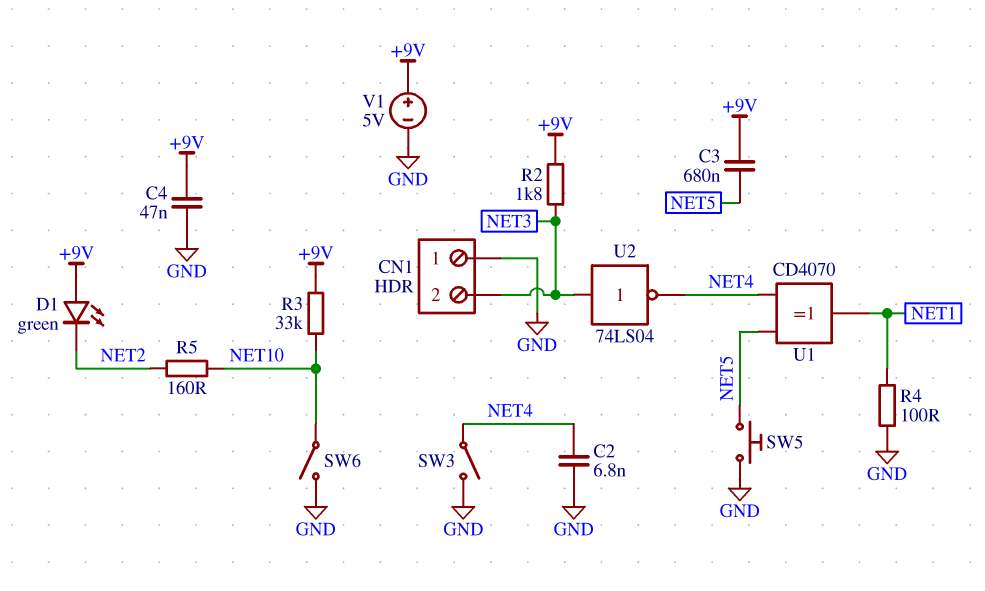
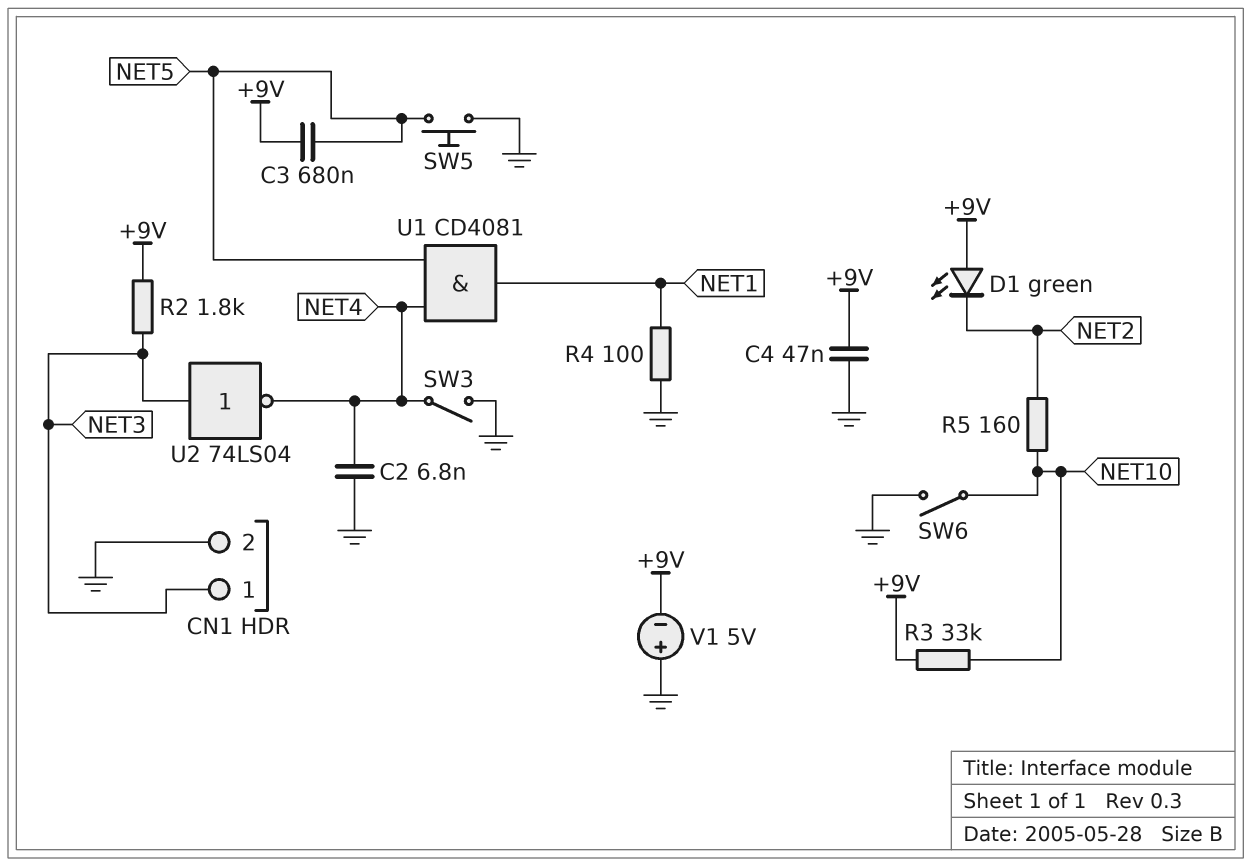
CN1 pin 1: GND -> NET3
CN1 pin 2: NET3 -> GND
U1: XOR CD4070 (in NET4, in NET5, out NET1) -> AND CD4081 (in NET4, in NET5, out NET1)
V1: 5V (plus +9V, minus GND) -> 5V (plus GND, minus +9V)

